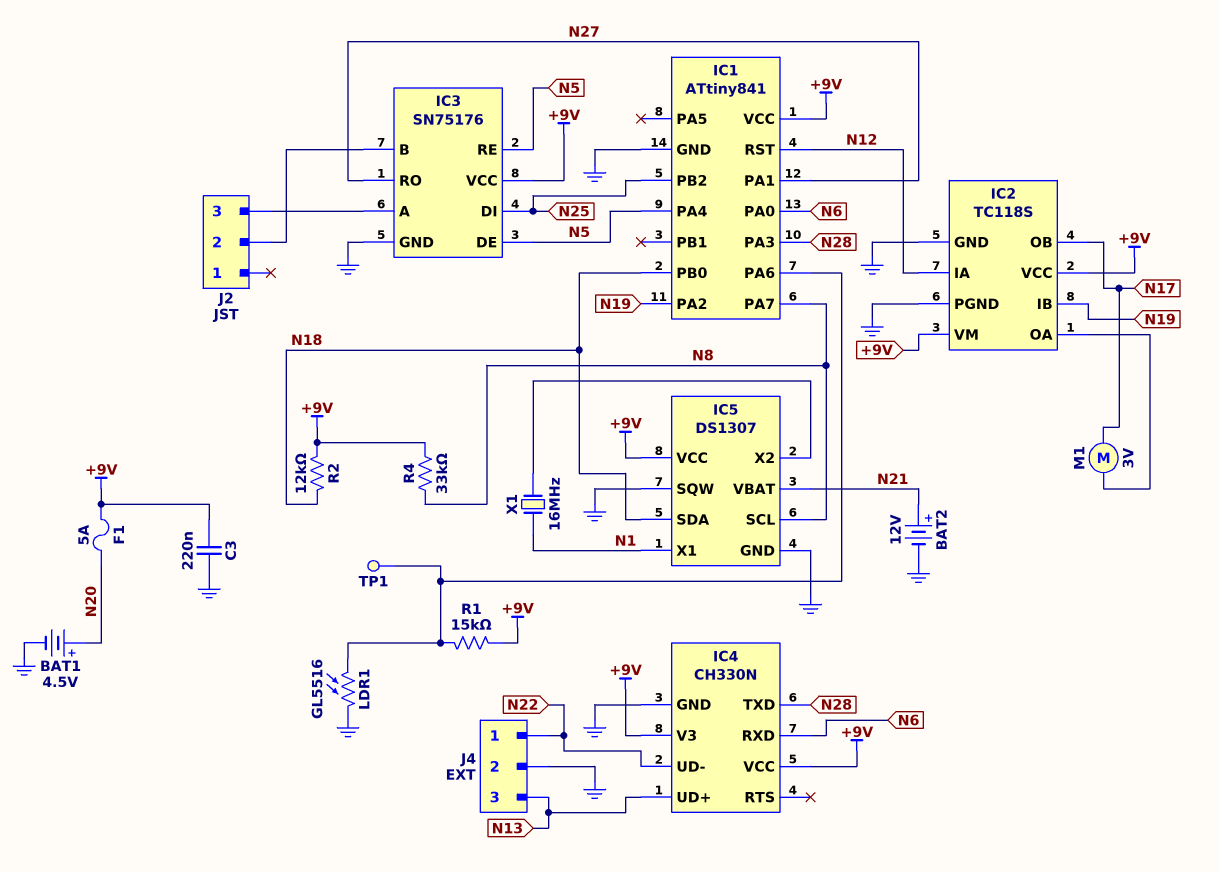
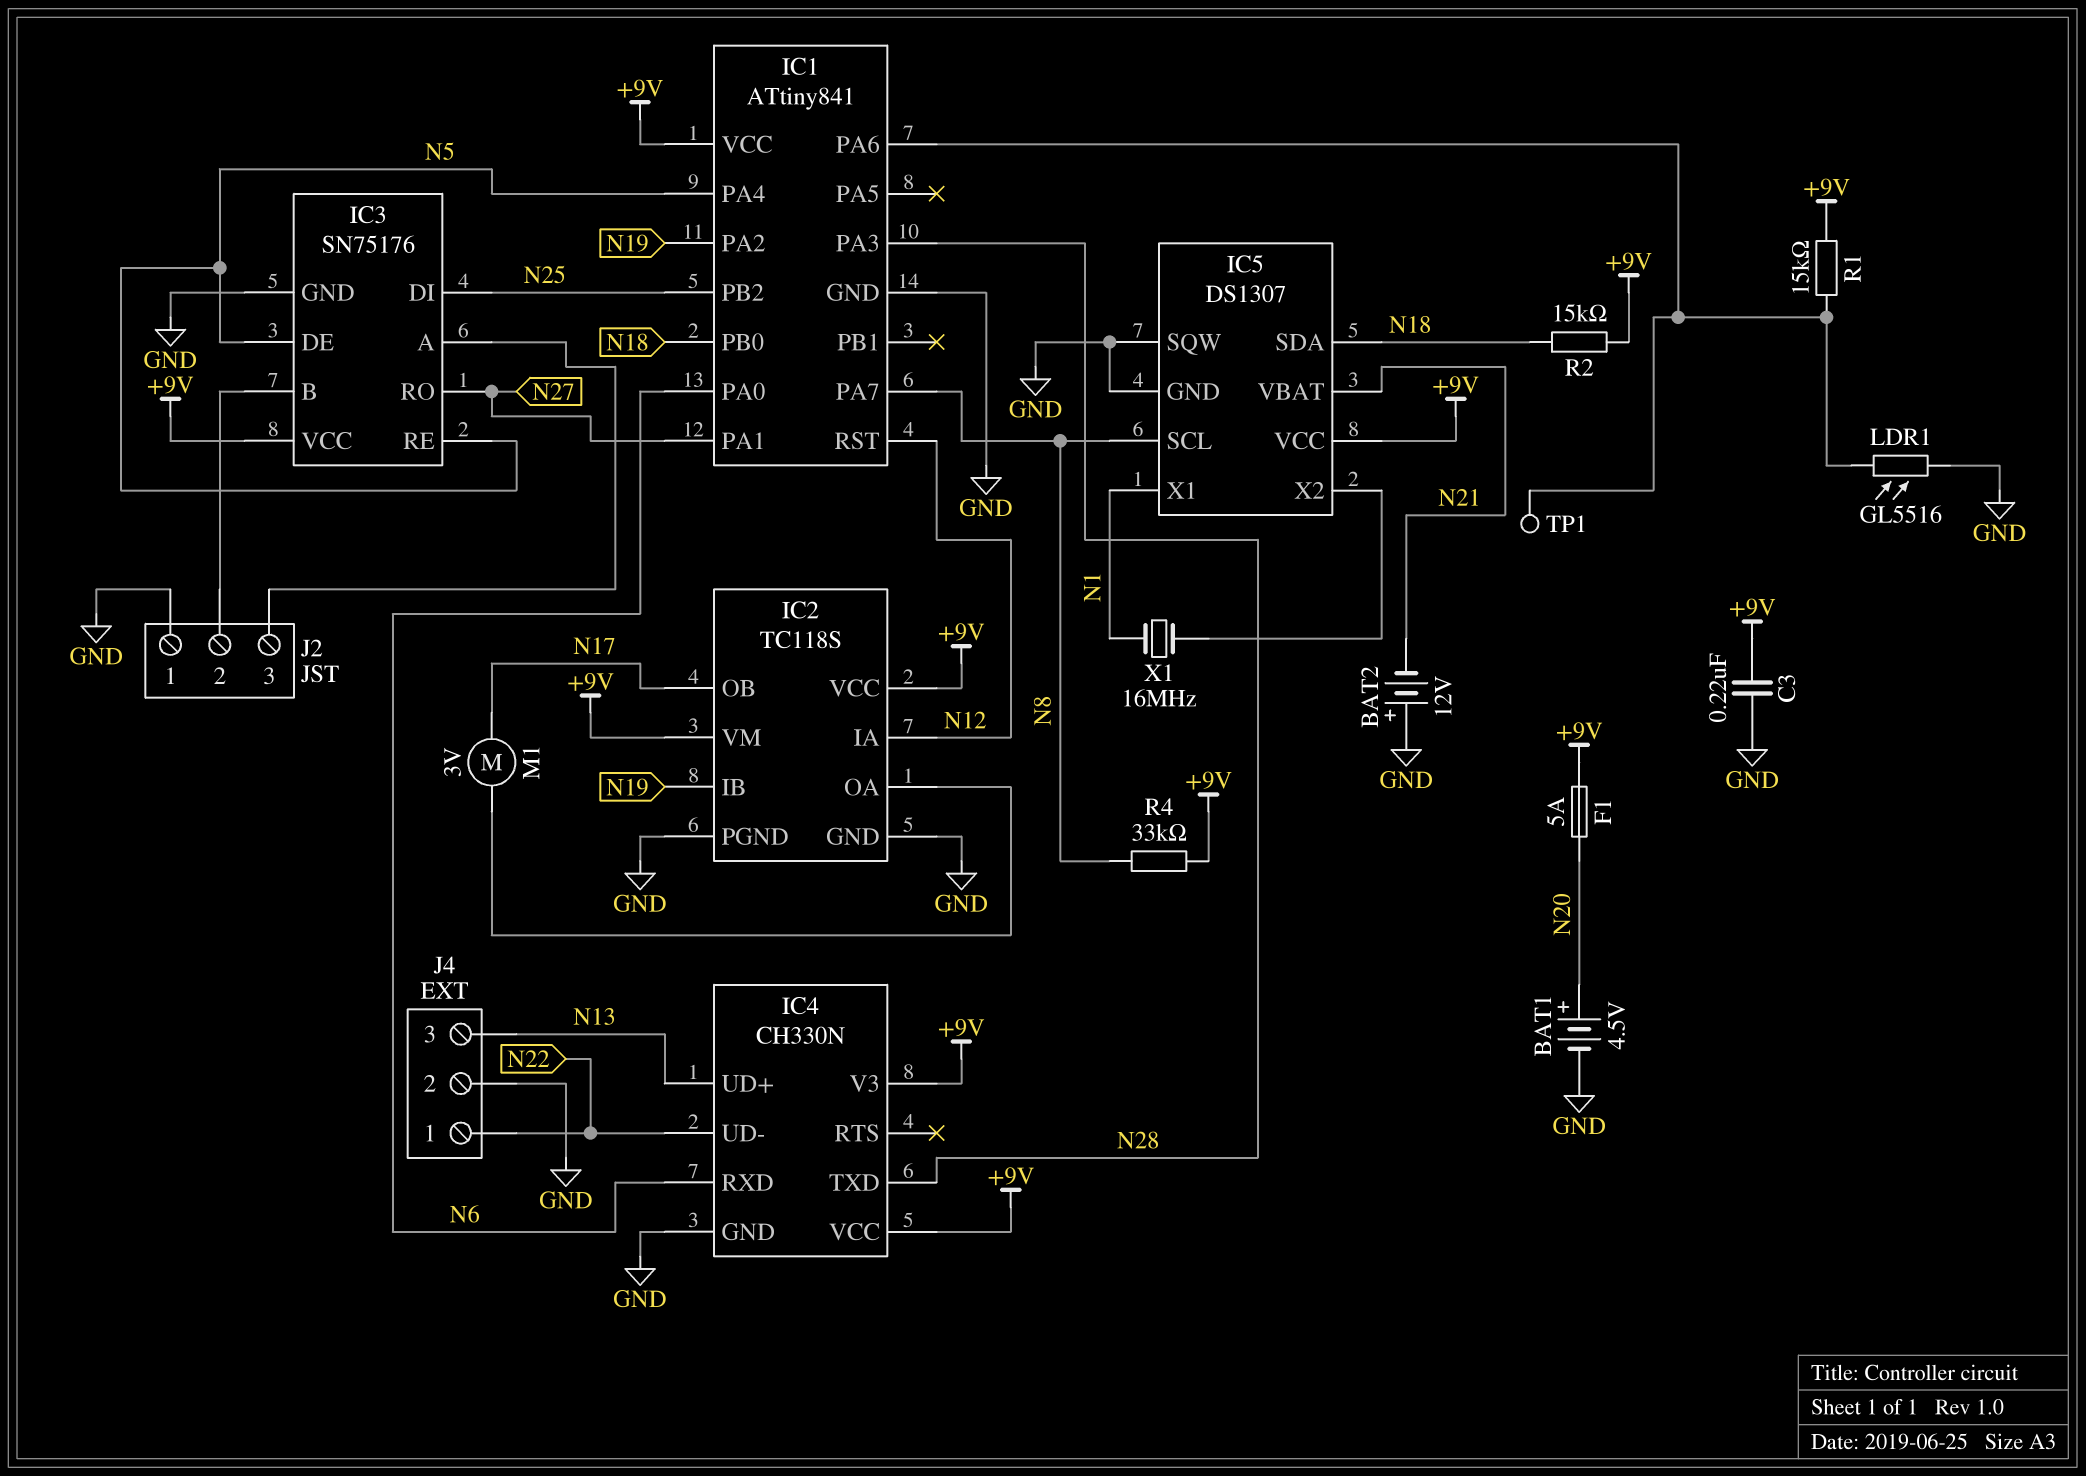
BAT2: 12V (plus N21, minus GND) -> 12V (plus GND, minus N21)
J2 pin 1: none -> GND
R2: 12k (+9V, N18) -> 15k (+9V, N18)

